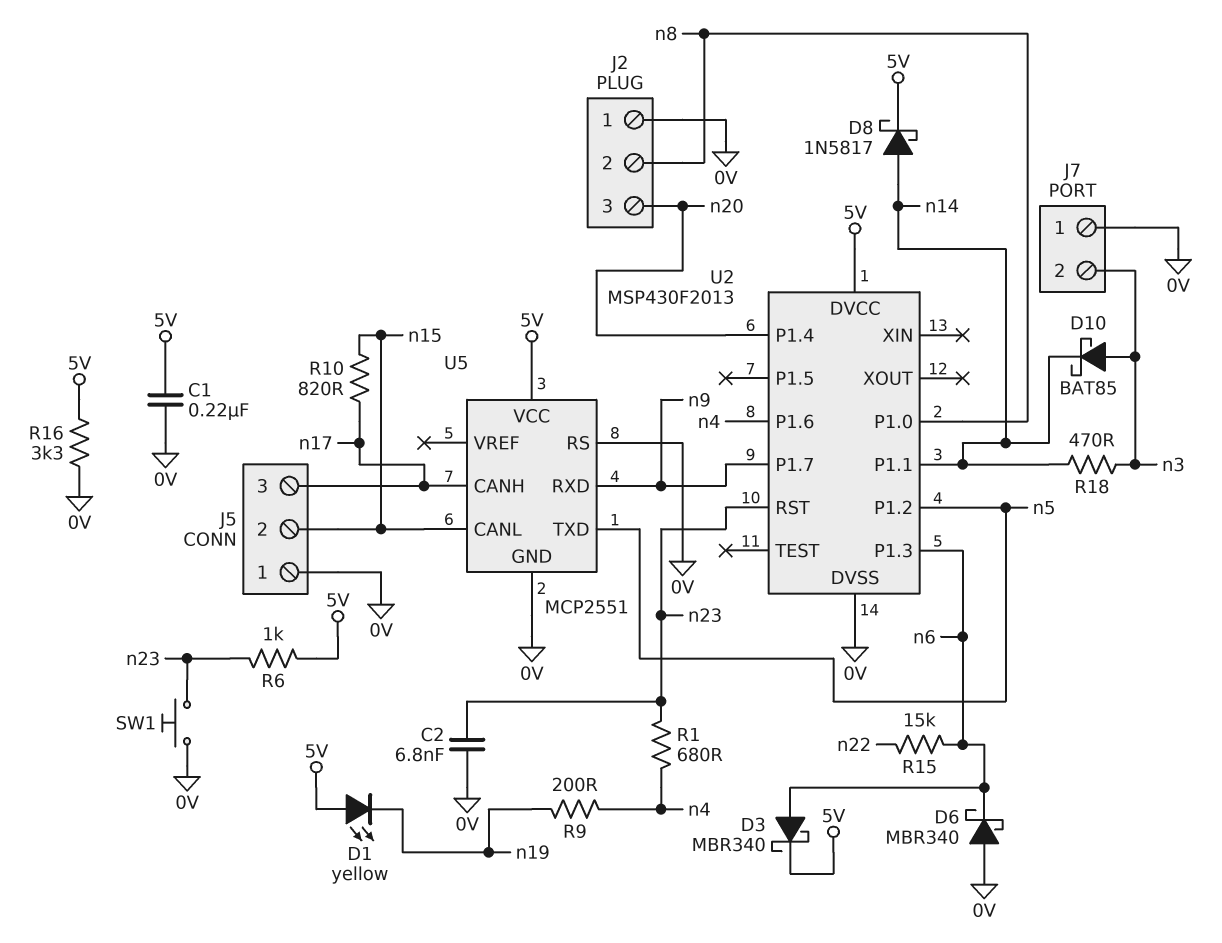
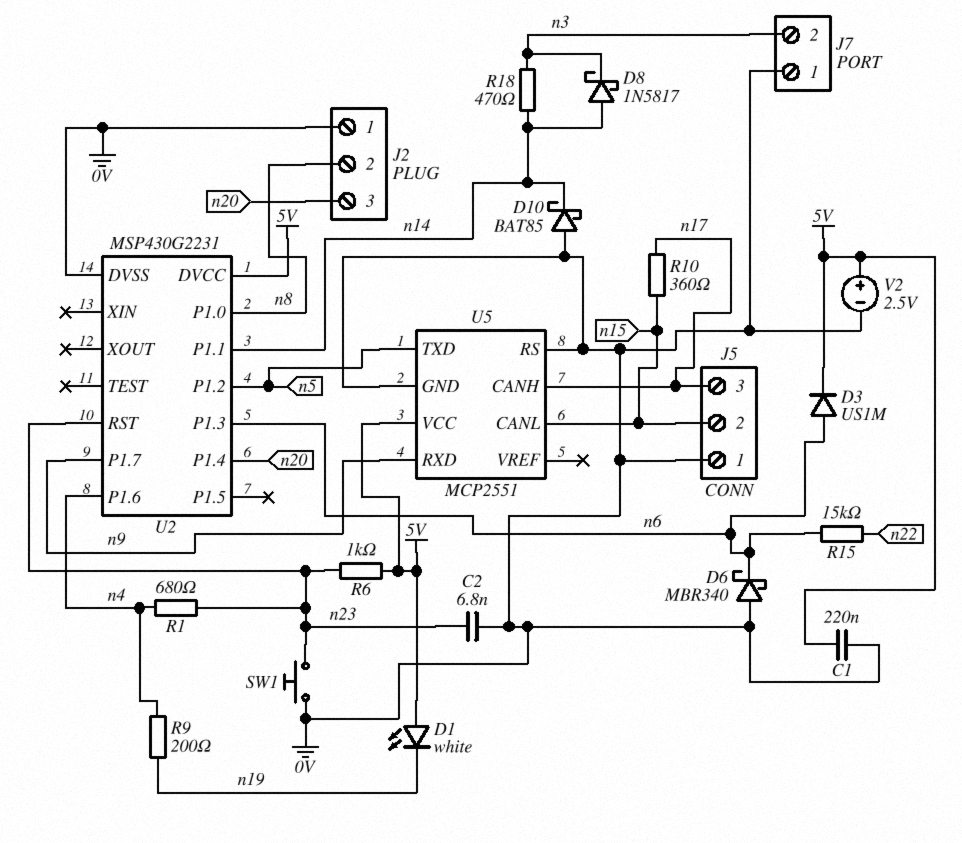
D1: LED yellow (A 5V, K n19) -> LED white (A 5V, K n19)
D3: schottky MBR340 (A n6, K 5V) -> diode US1M (A n6, K 5V)
D8: schottky 1N5817 (A n14, K 5V) -> schottky 1N5817 (A n14, K n3)
D10: schottky BAT85 (A n3, K n14) -> schottky BAT85 (A 0V, K n14)
R10: 820 (n15, n17) -> 360 (n15, n17)
R16: 3.3k (0V, 5V) -> none
U2: MSP430F2013 -> MSP430G2231
V2: none -> 2.5V (plus 5V, minus 0V)

